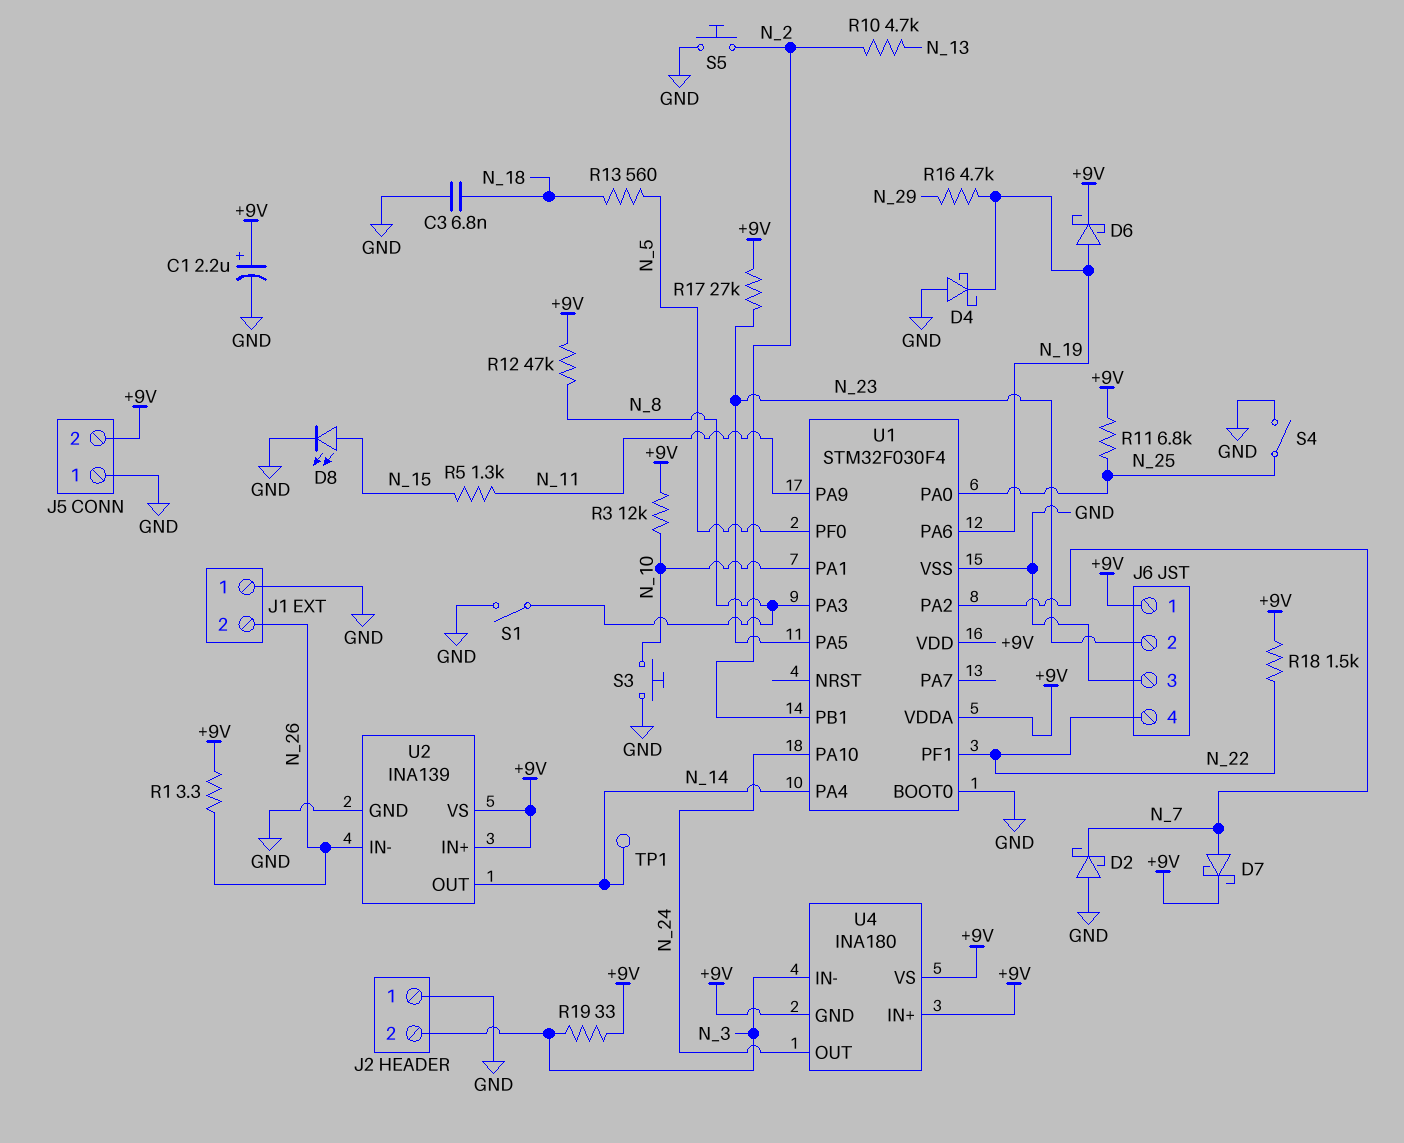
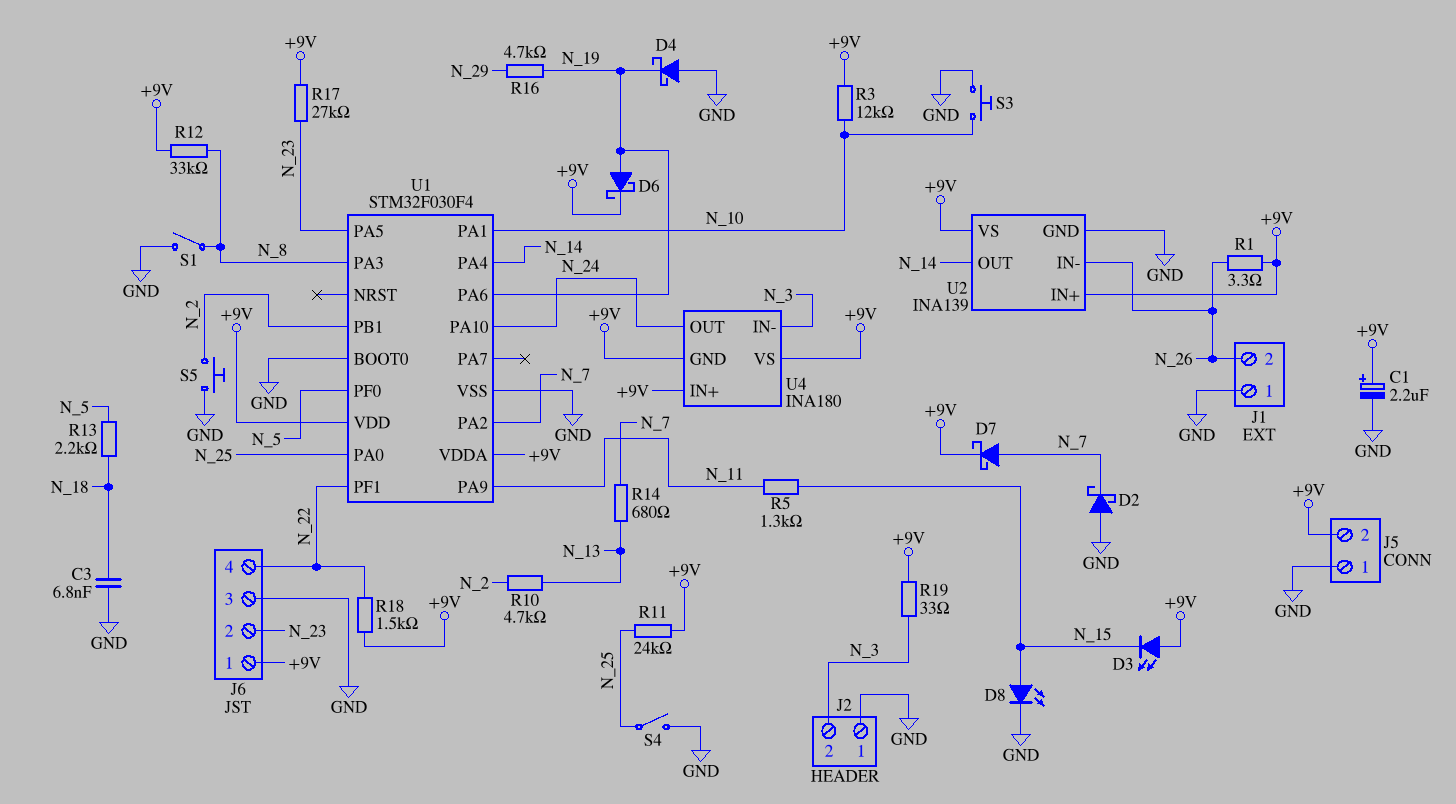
D3: none -> LED (A +9V, K N_15)
R11: 6.8k (+9V, N_25) -> 24k (+9V, N_25)
R12: 47k (+9V, N_8) -> 33k (+9V, N_8)
R13: 560 (N_5, N_18) -> 2.2k (N_5, N_18)
R14: none -> 680 (N_7, N_13)
TP1: test point (N_14) -> none

